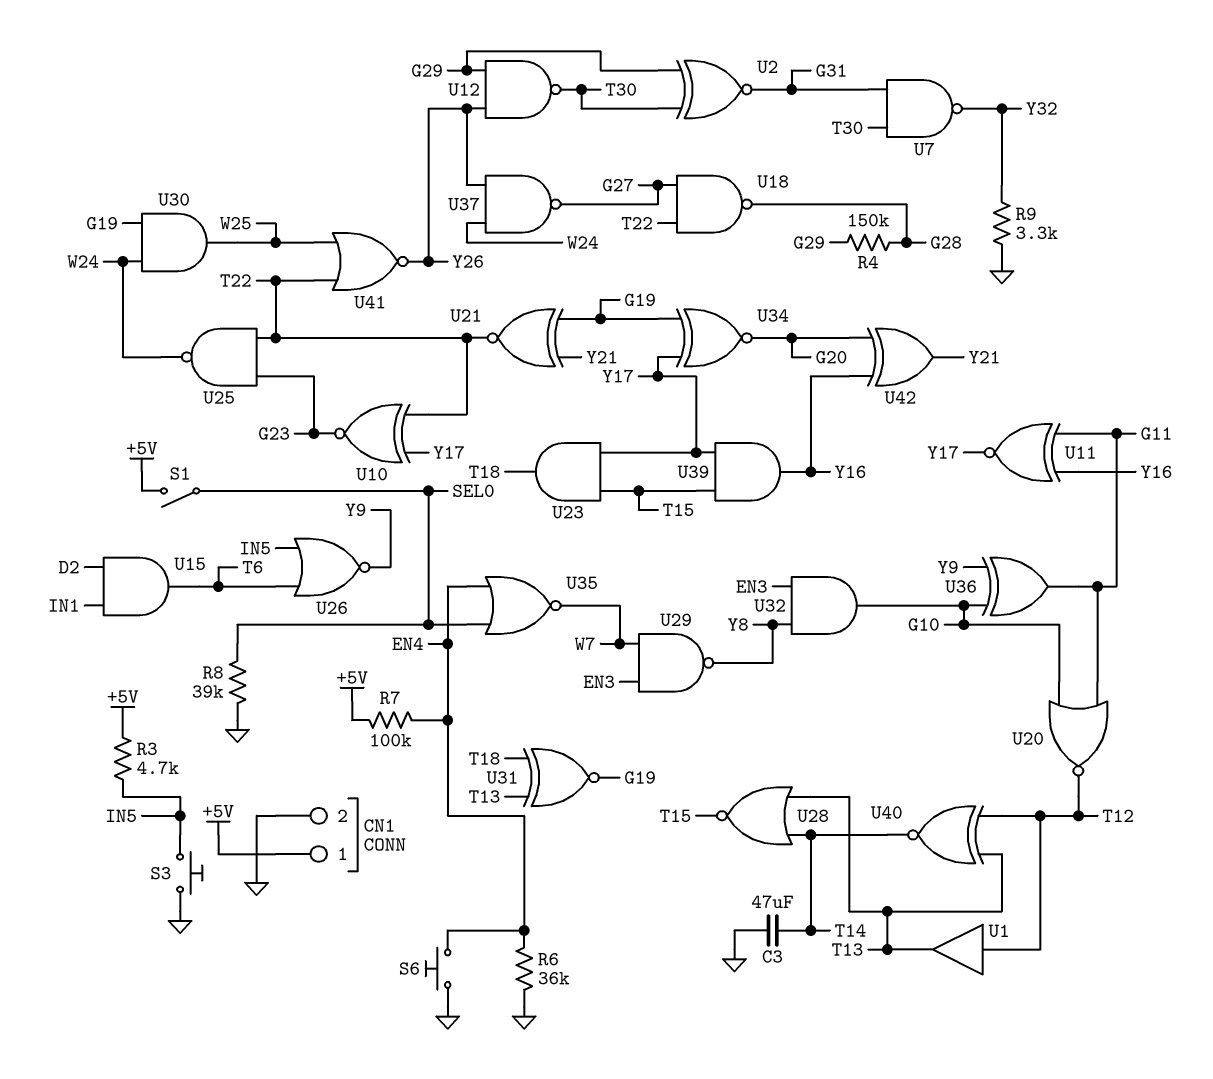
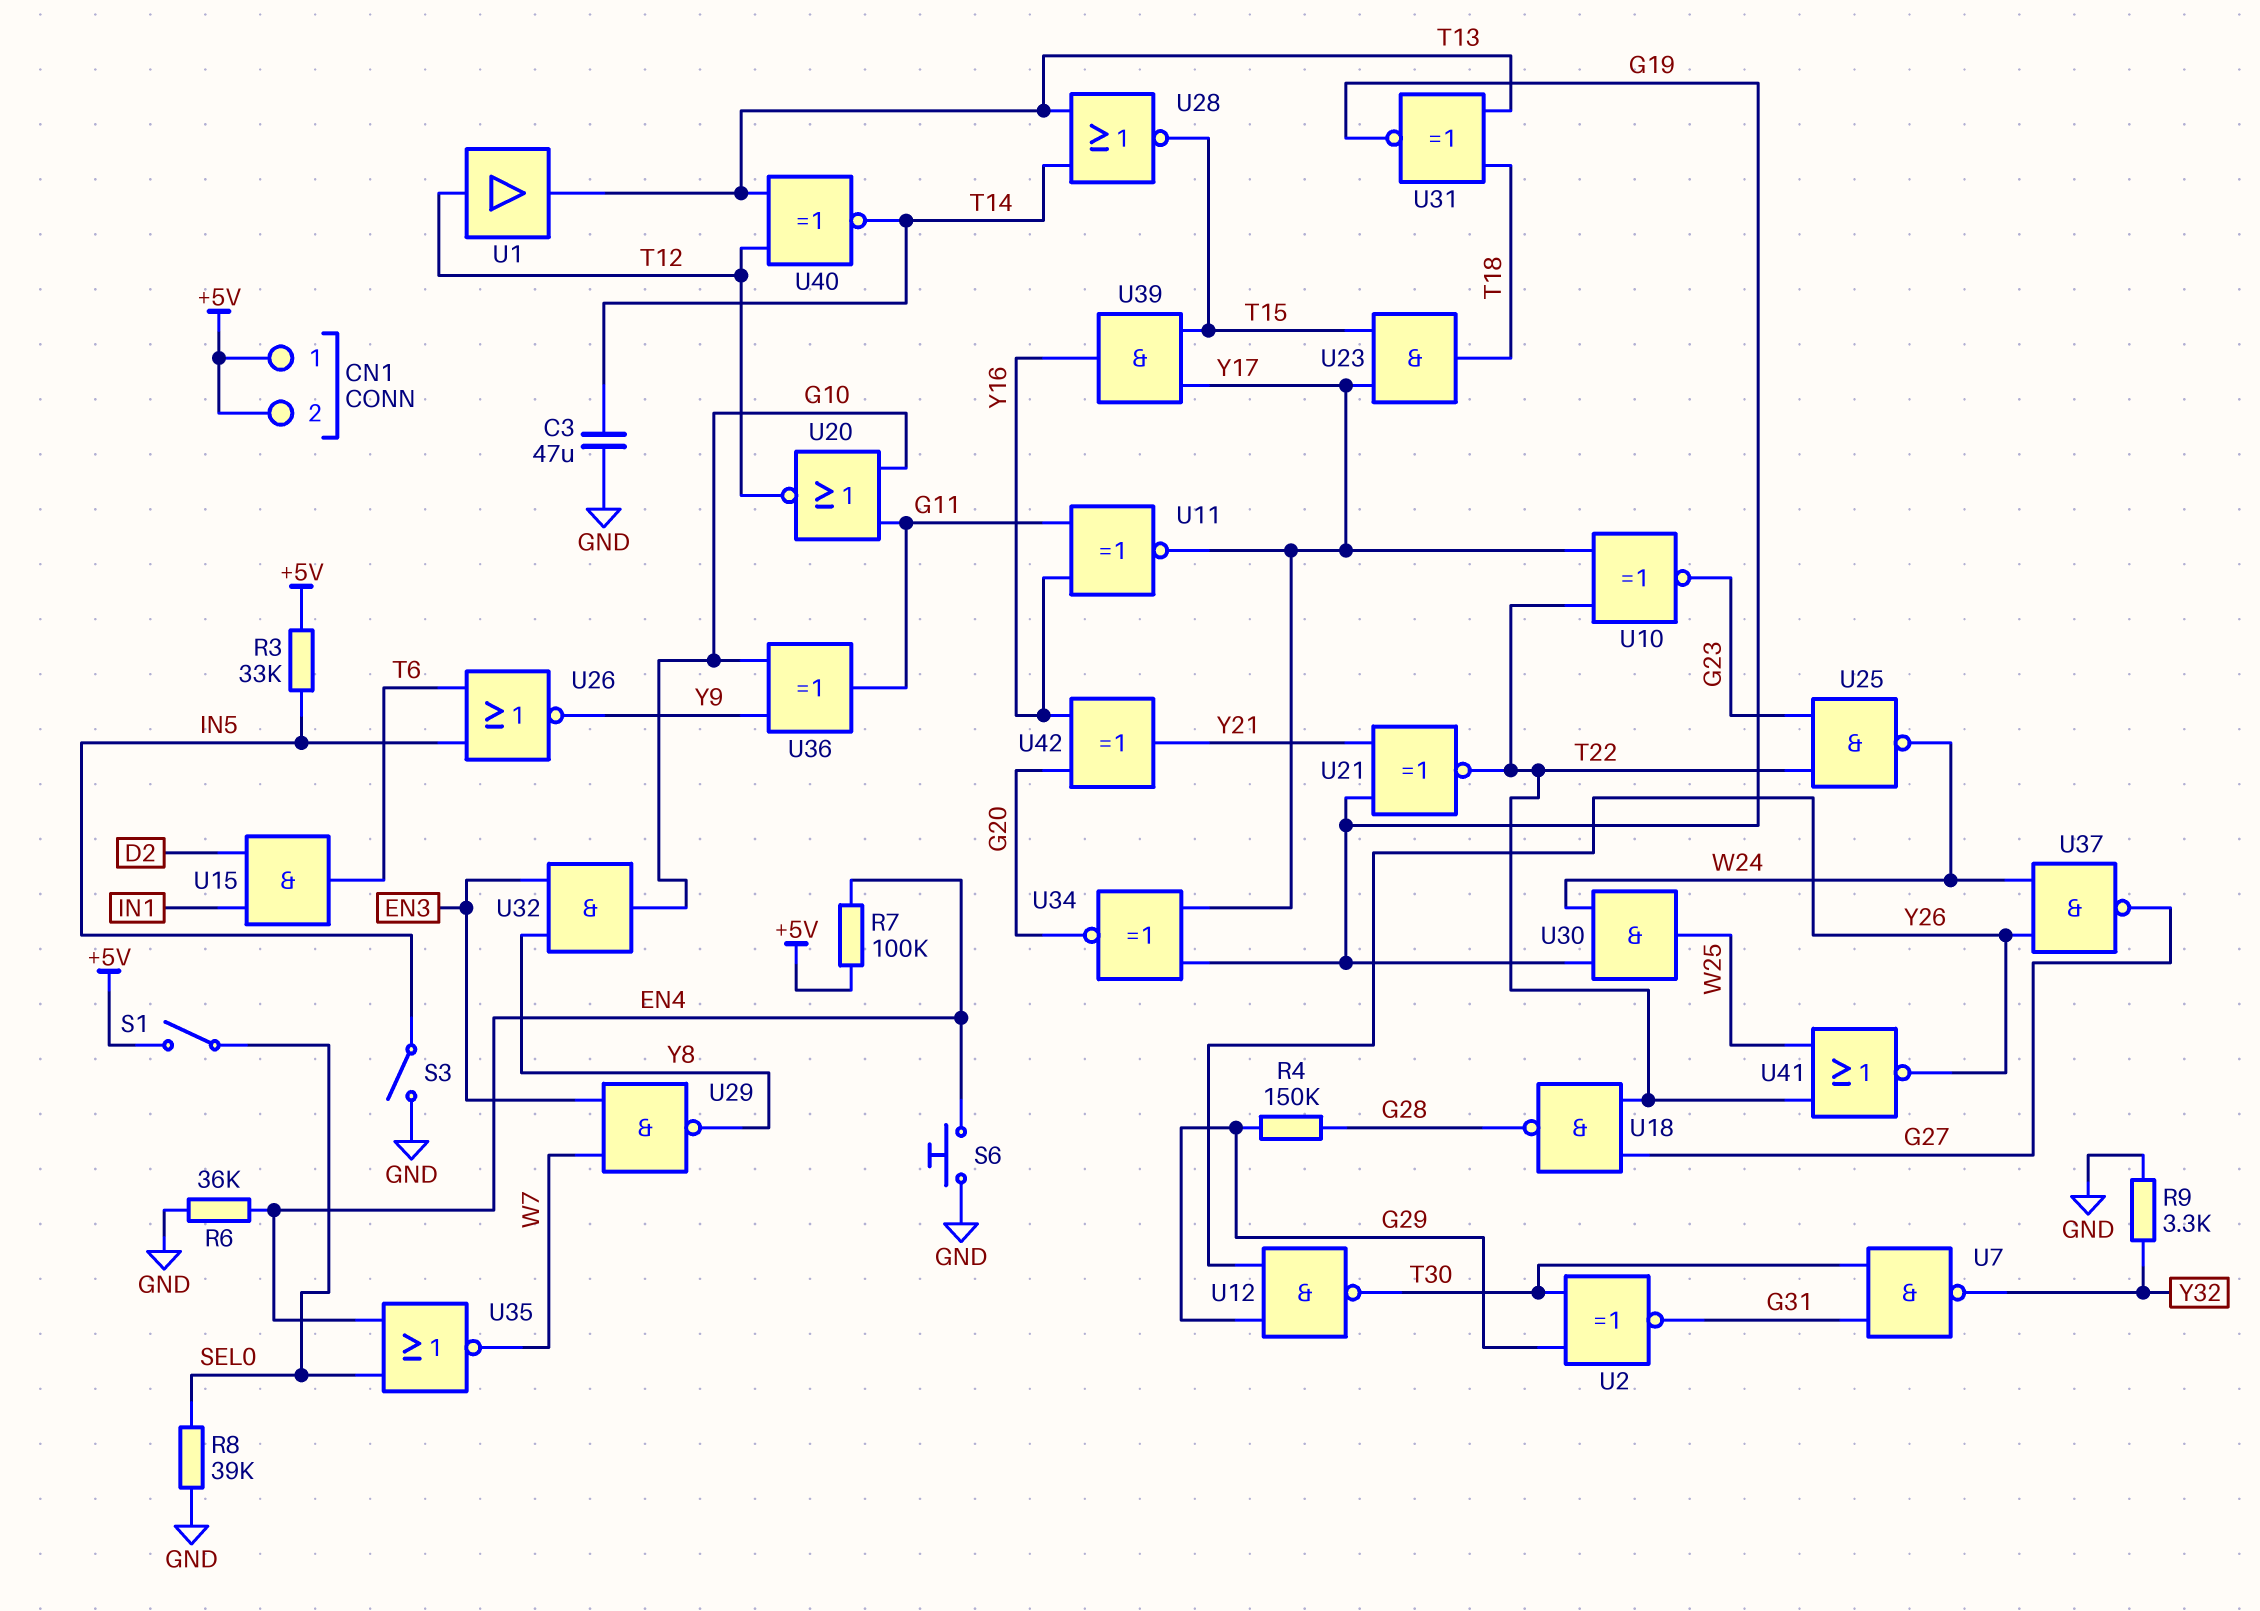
CN1 pin 2: GND -> +5V
R3: 4.7k (+5V, IN5) -> 33k (+5V, IN5)
S3: button (GND, IN5) -> switch (GND, IN5)

